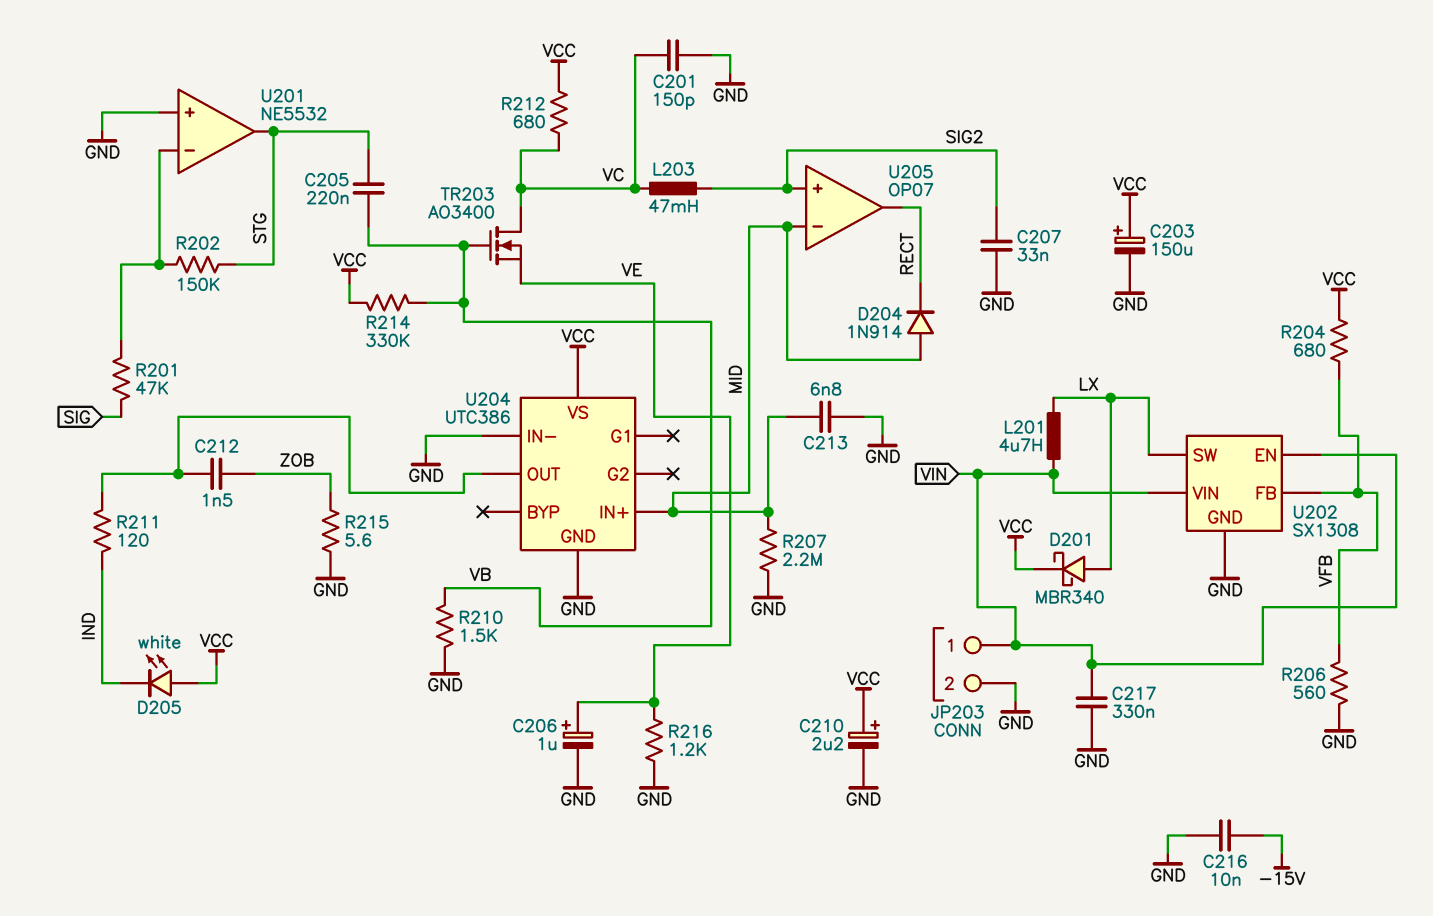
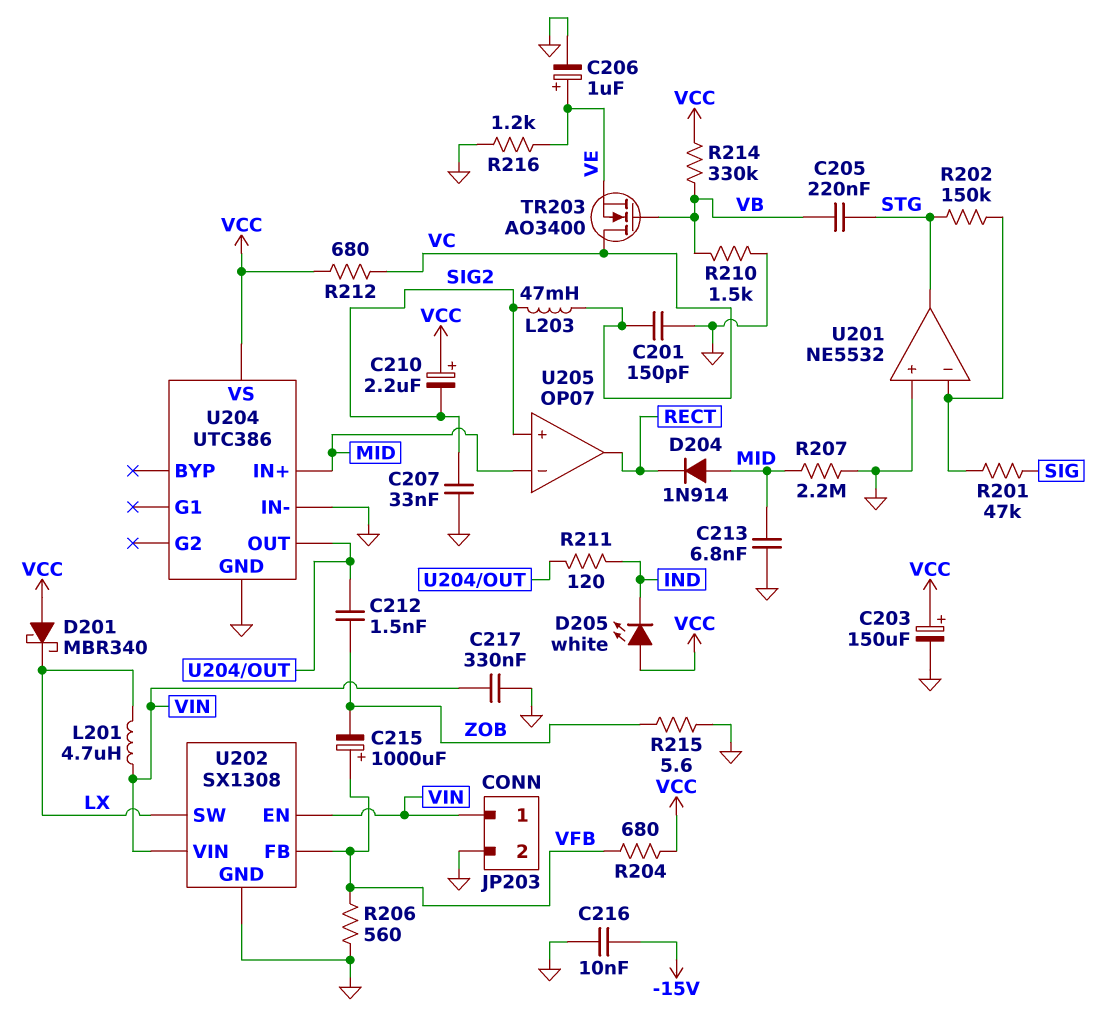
C210: 2.2uF (plus VCC, minus GND) -> 2.2uF (plus VCC, minus SIG2)
C215: none -> 1000uF (plus VFB, minus ZOB)
D201: schottky MBR340 (A LX, K VCC) -> schottky MBR340 (A VCC, K LX)

